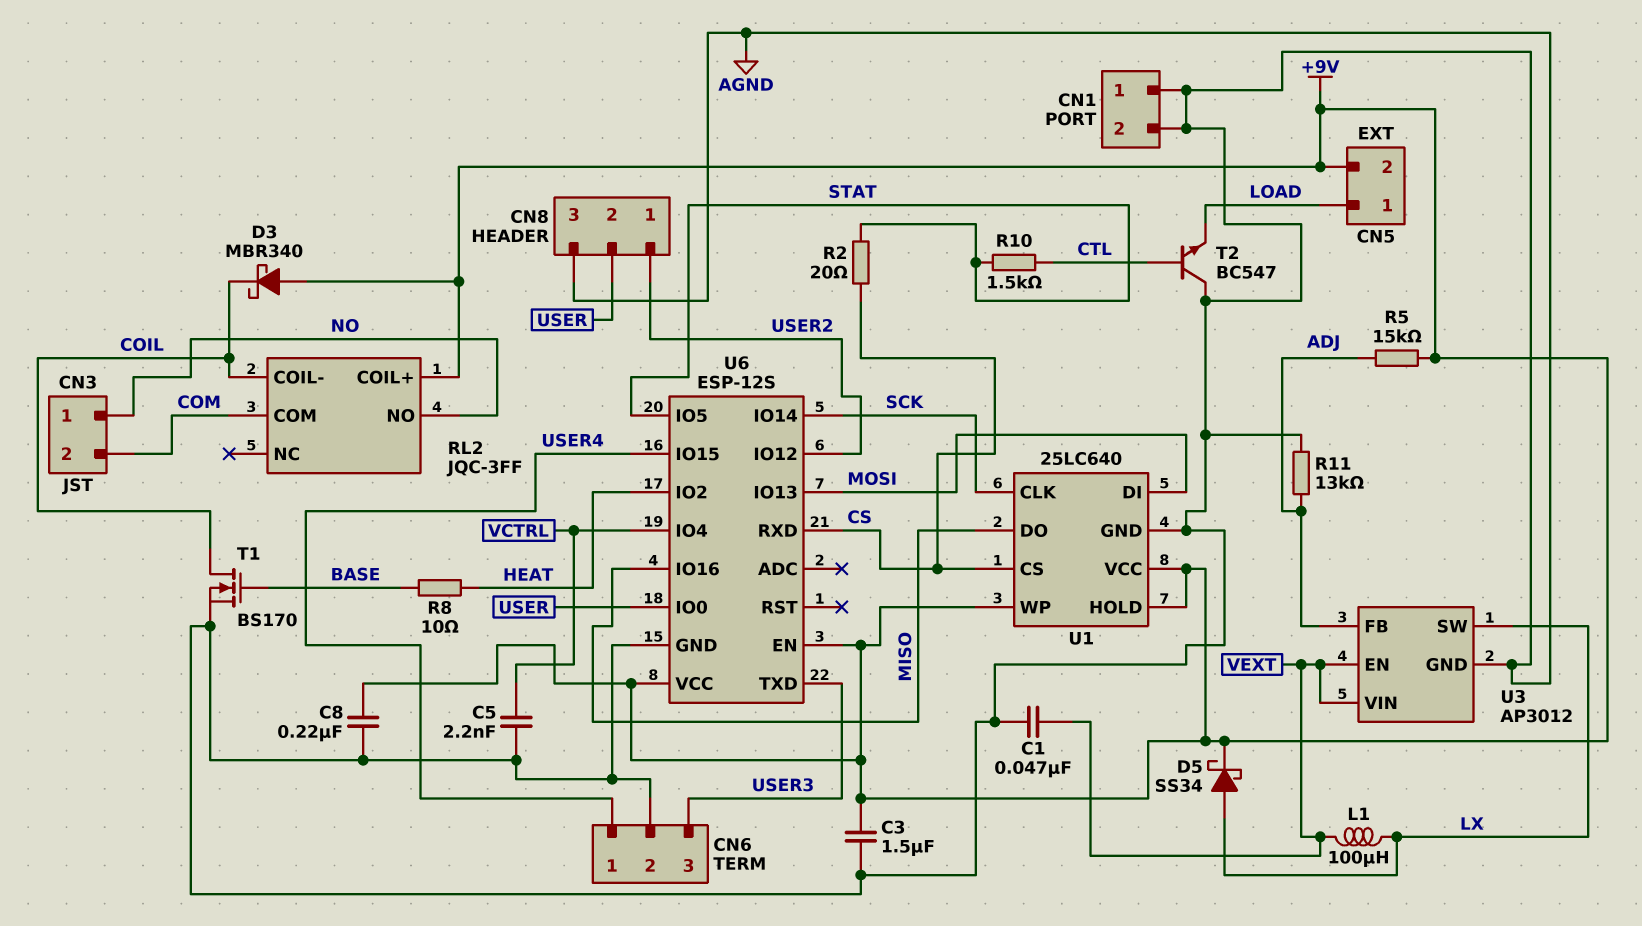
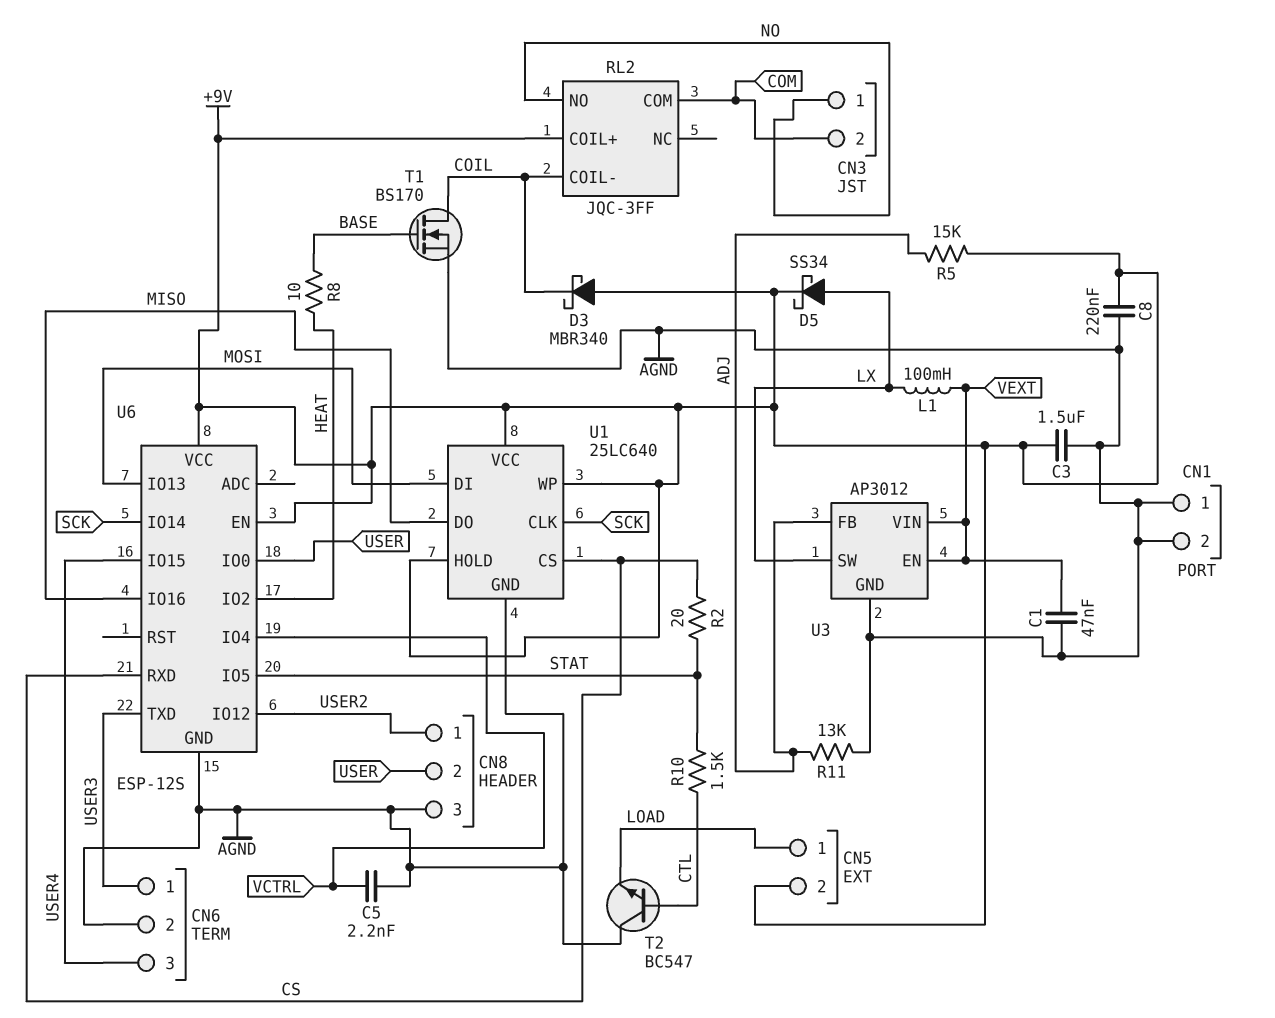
CN6 pin 1: USER4 -> USER3
CN6 pin 3: USER3 -> USER4
L1: 100uH (LX, VEXT) -> 100mH (LX, VEXT)

